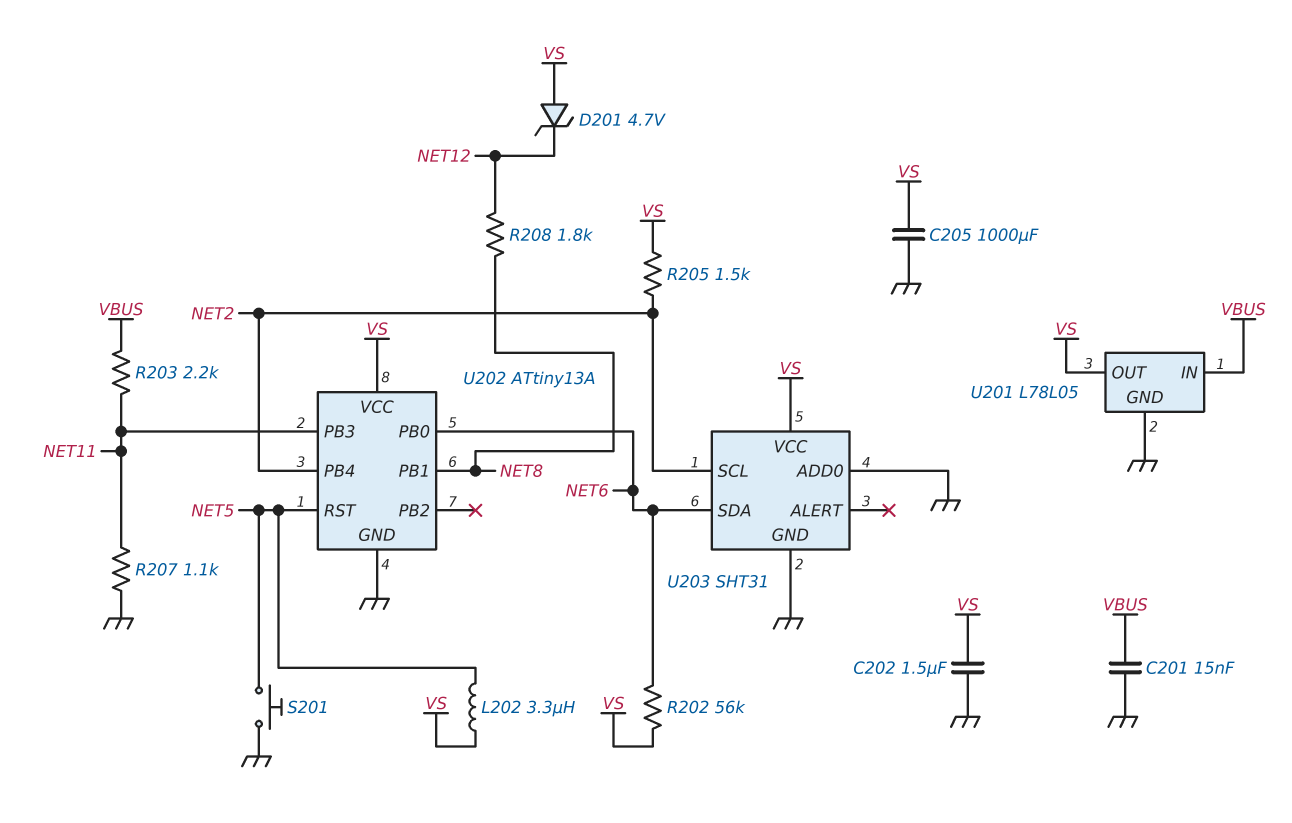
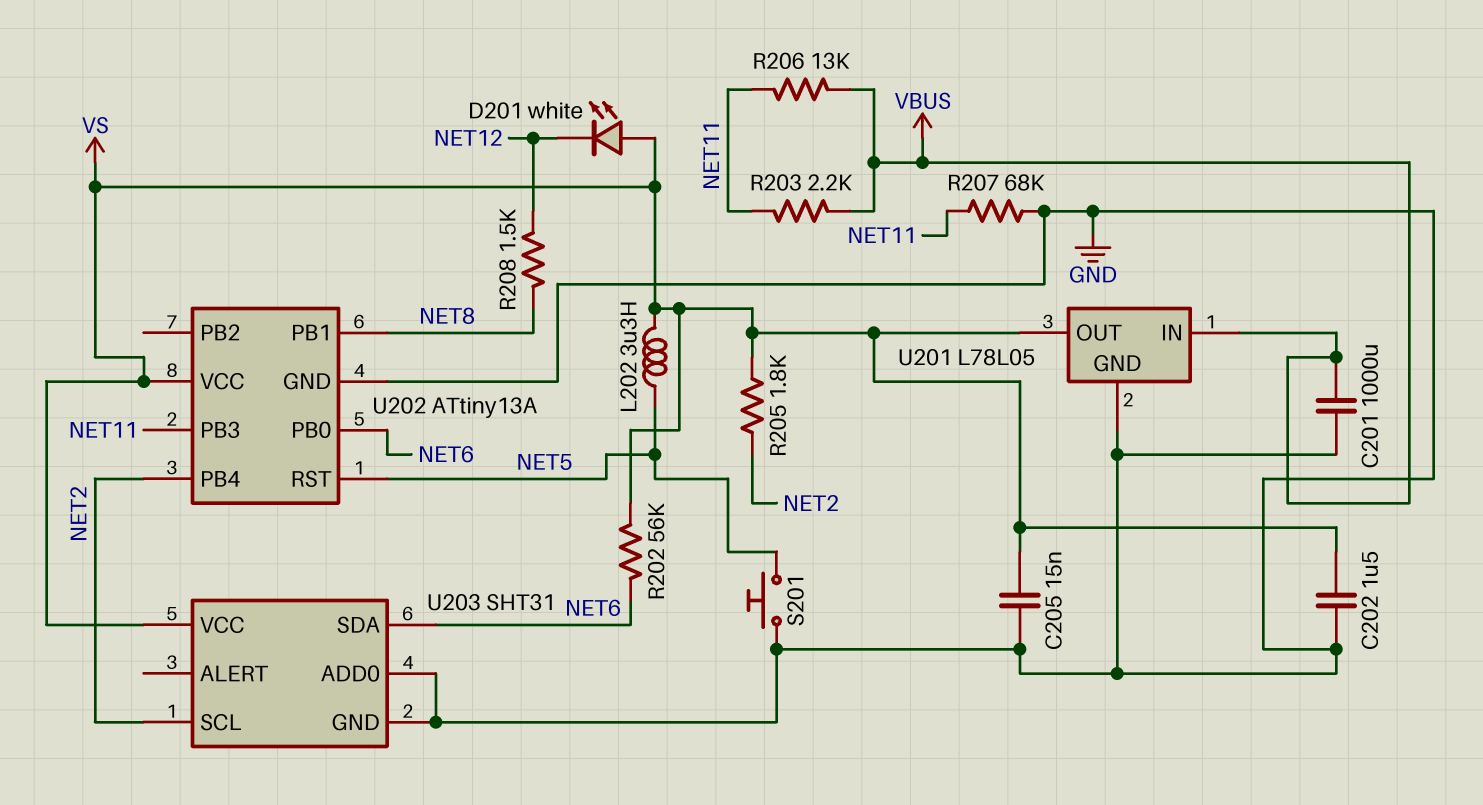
C201: 15nF (GND, VBUS) -> 1000uF (GND, VBUS)
C205: 1000uF (GND, VS) -> 15nF (GND, VS)
D201: zener 4.7V (A VS, K NET12) -> LED white (A VS, K NET12)
R205: 1.5k (NET2, VS) -> 1.8k (NET2, VS)
R206: none -> 13k (NET11, VBUS)
R207: 1.1k (GND, NET11) -> 68k (GND, NET11)
R208: 1.8k (NET8, NET12) -> 1.5k (NET8, NET12)

